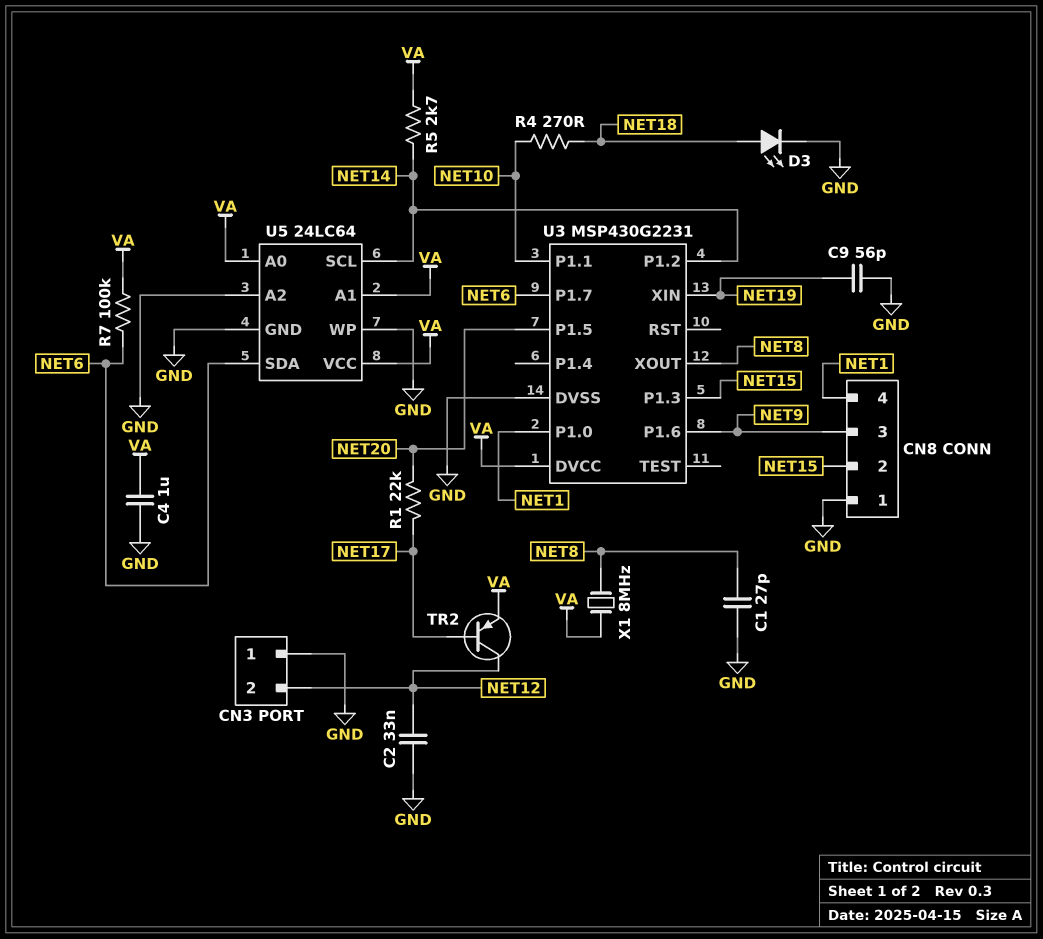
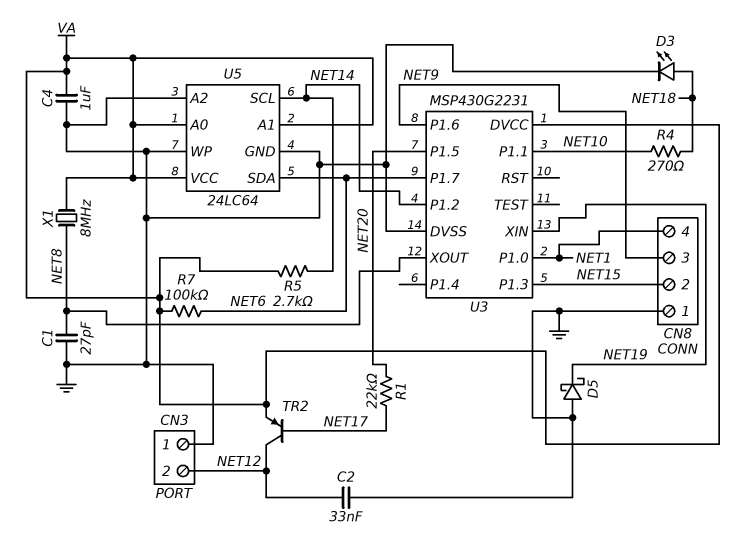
C9: 56pF (GND, NET19) -> none
D5: none -> schottky (A GND, K NET19)

